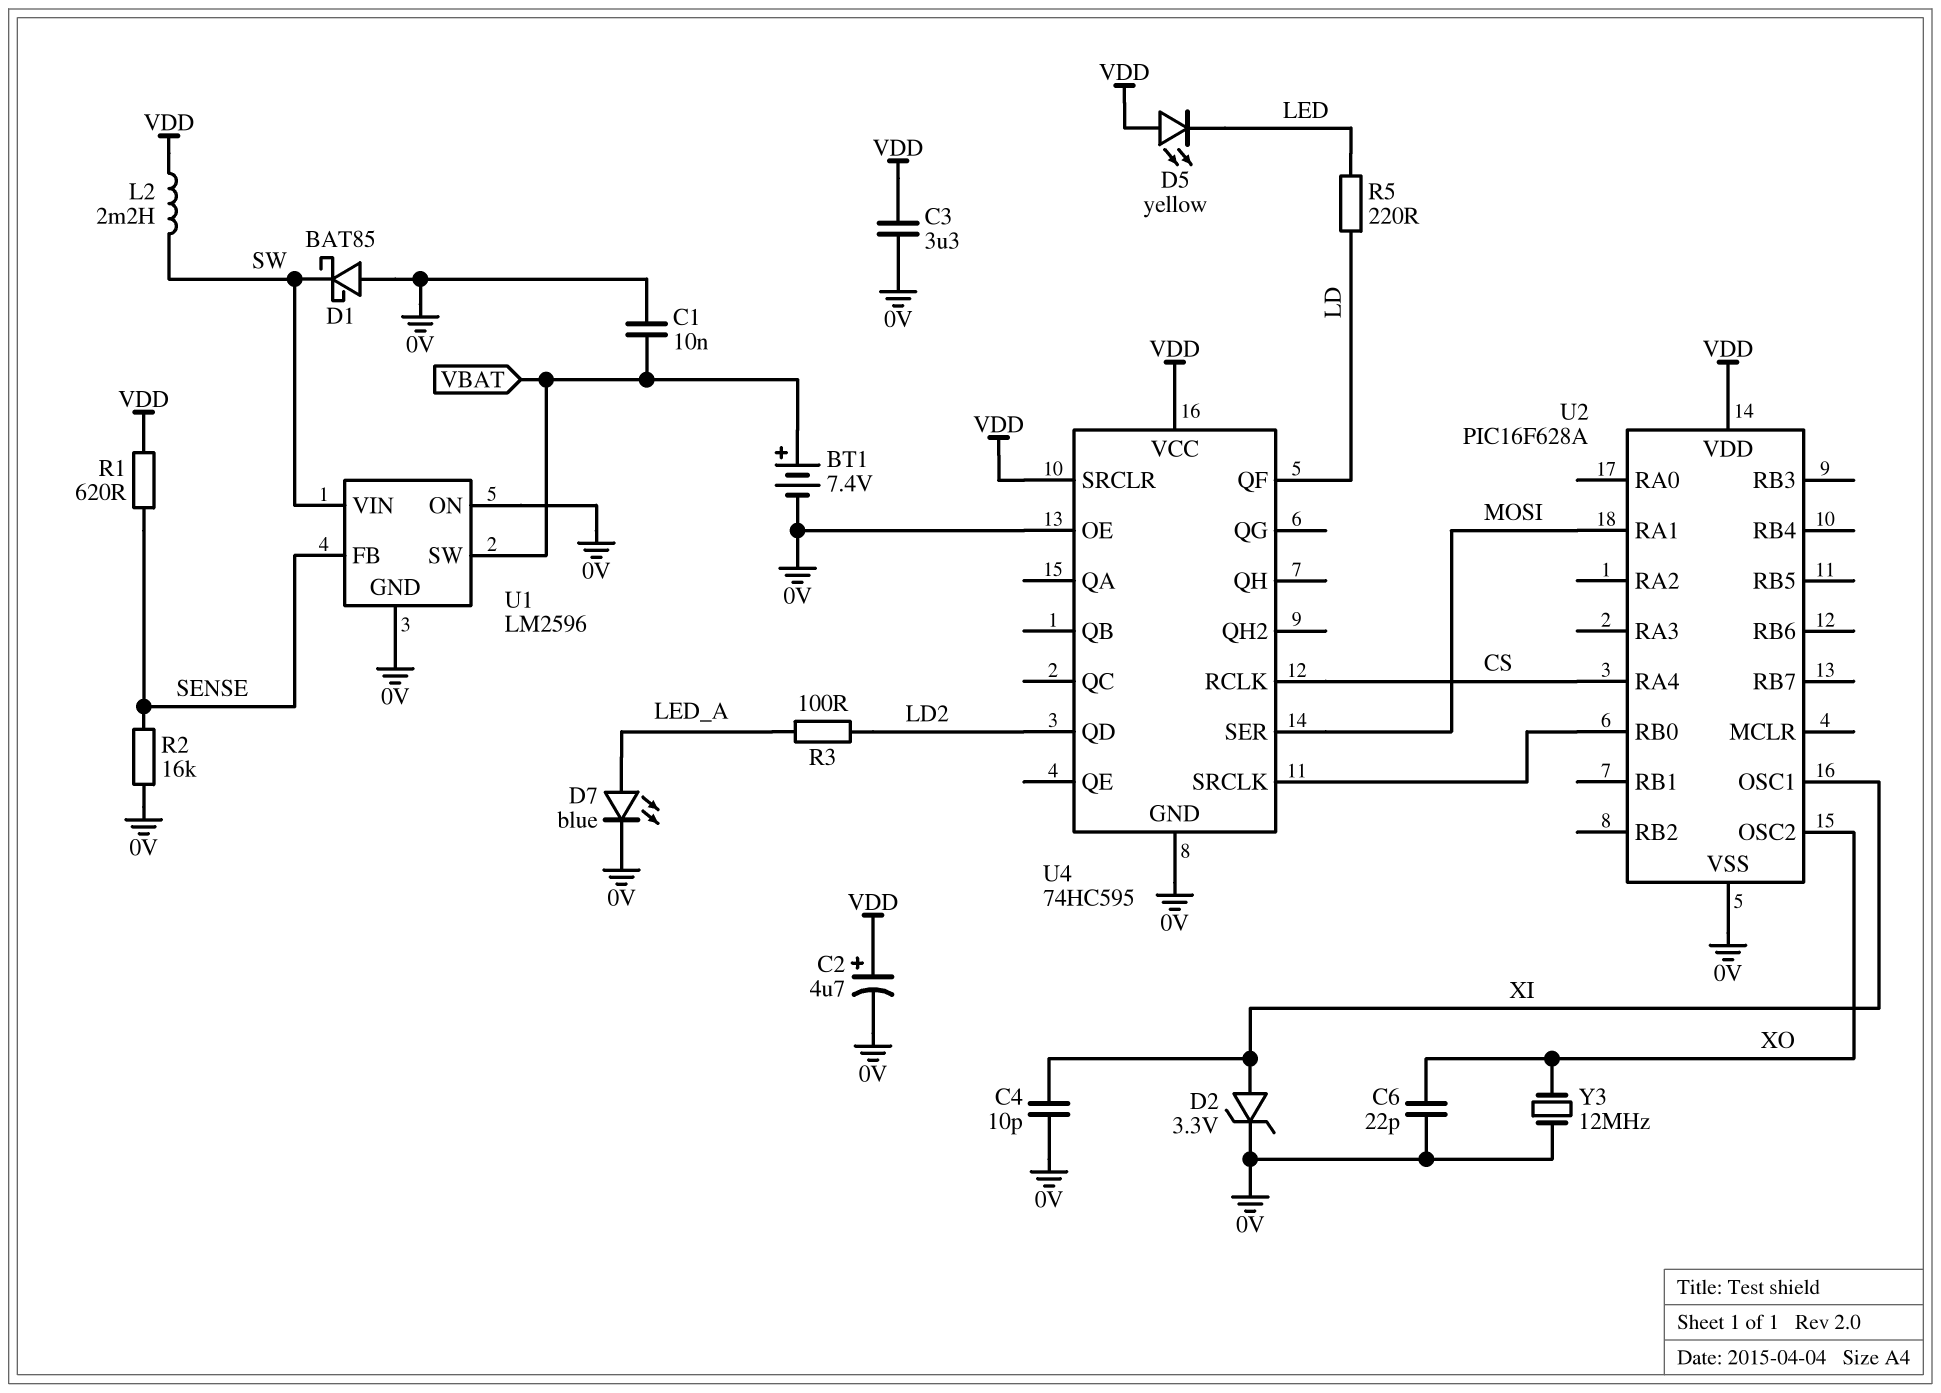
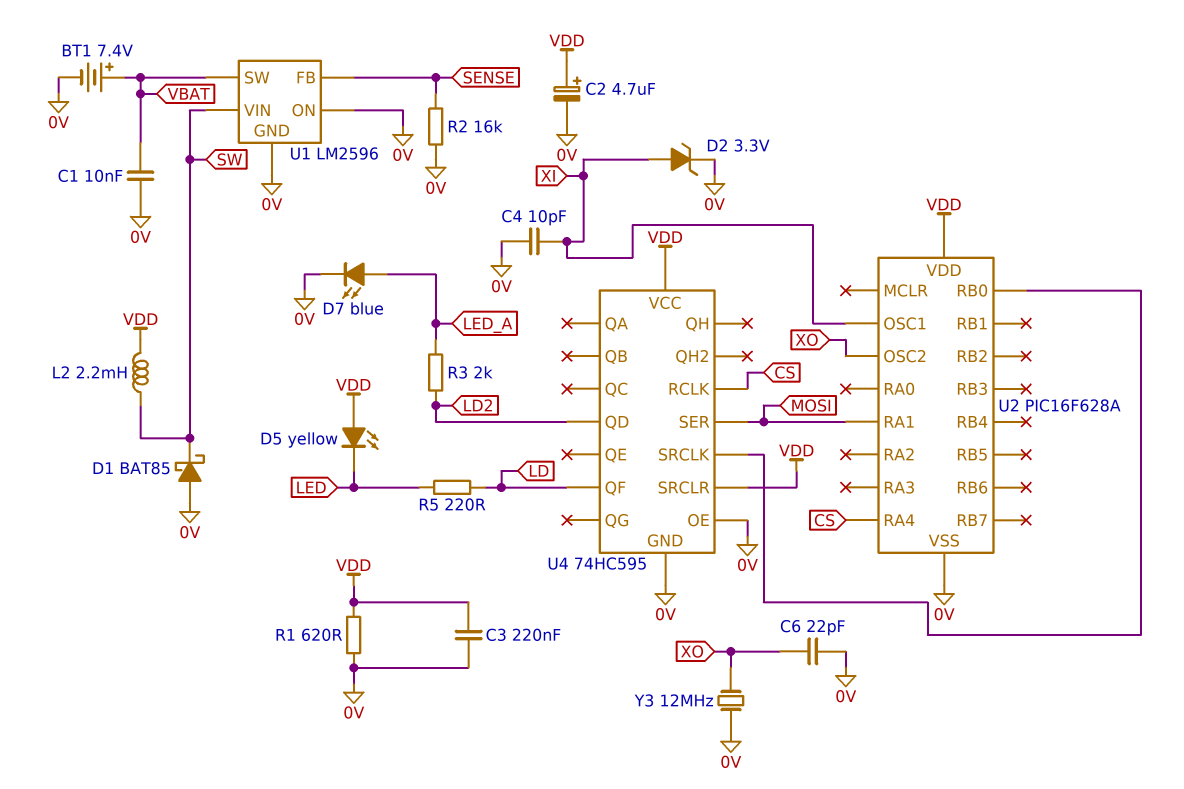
C3: 3.3uF (0V, VDD) -> 220nF (0V, VDD)
R1: 620 (SENSE, VDD) -> 620 (0V, VDD)
R3: 100 (LD2, LED_A) -> 2k (LD2, LED_A)

